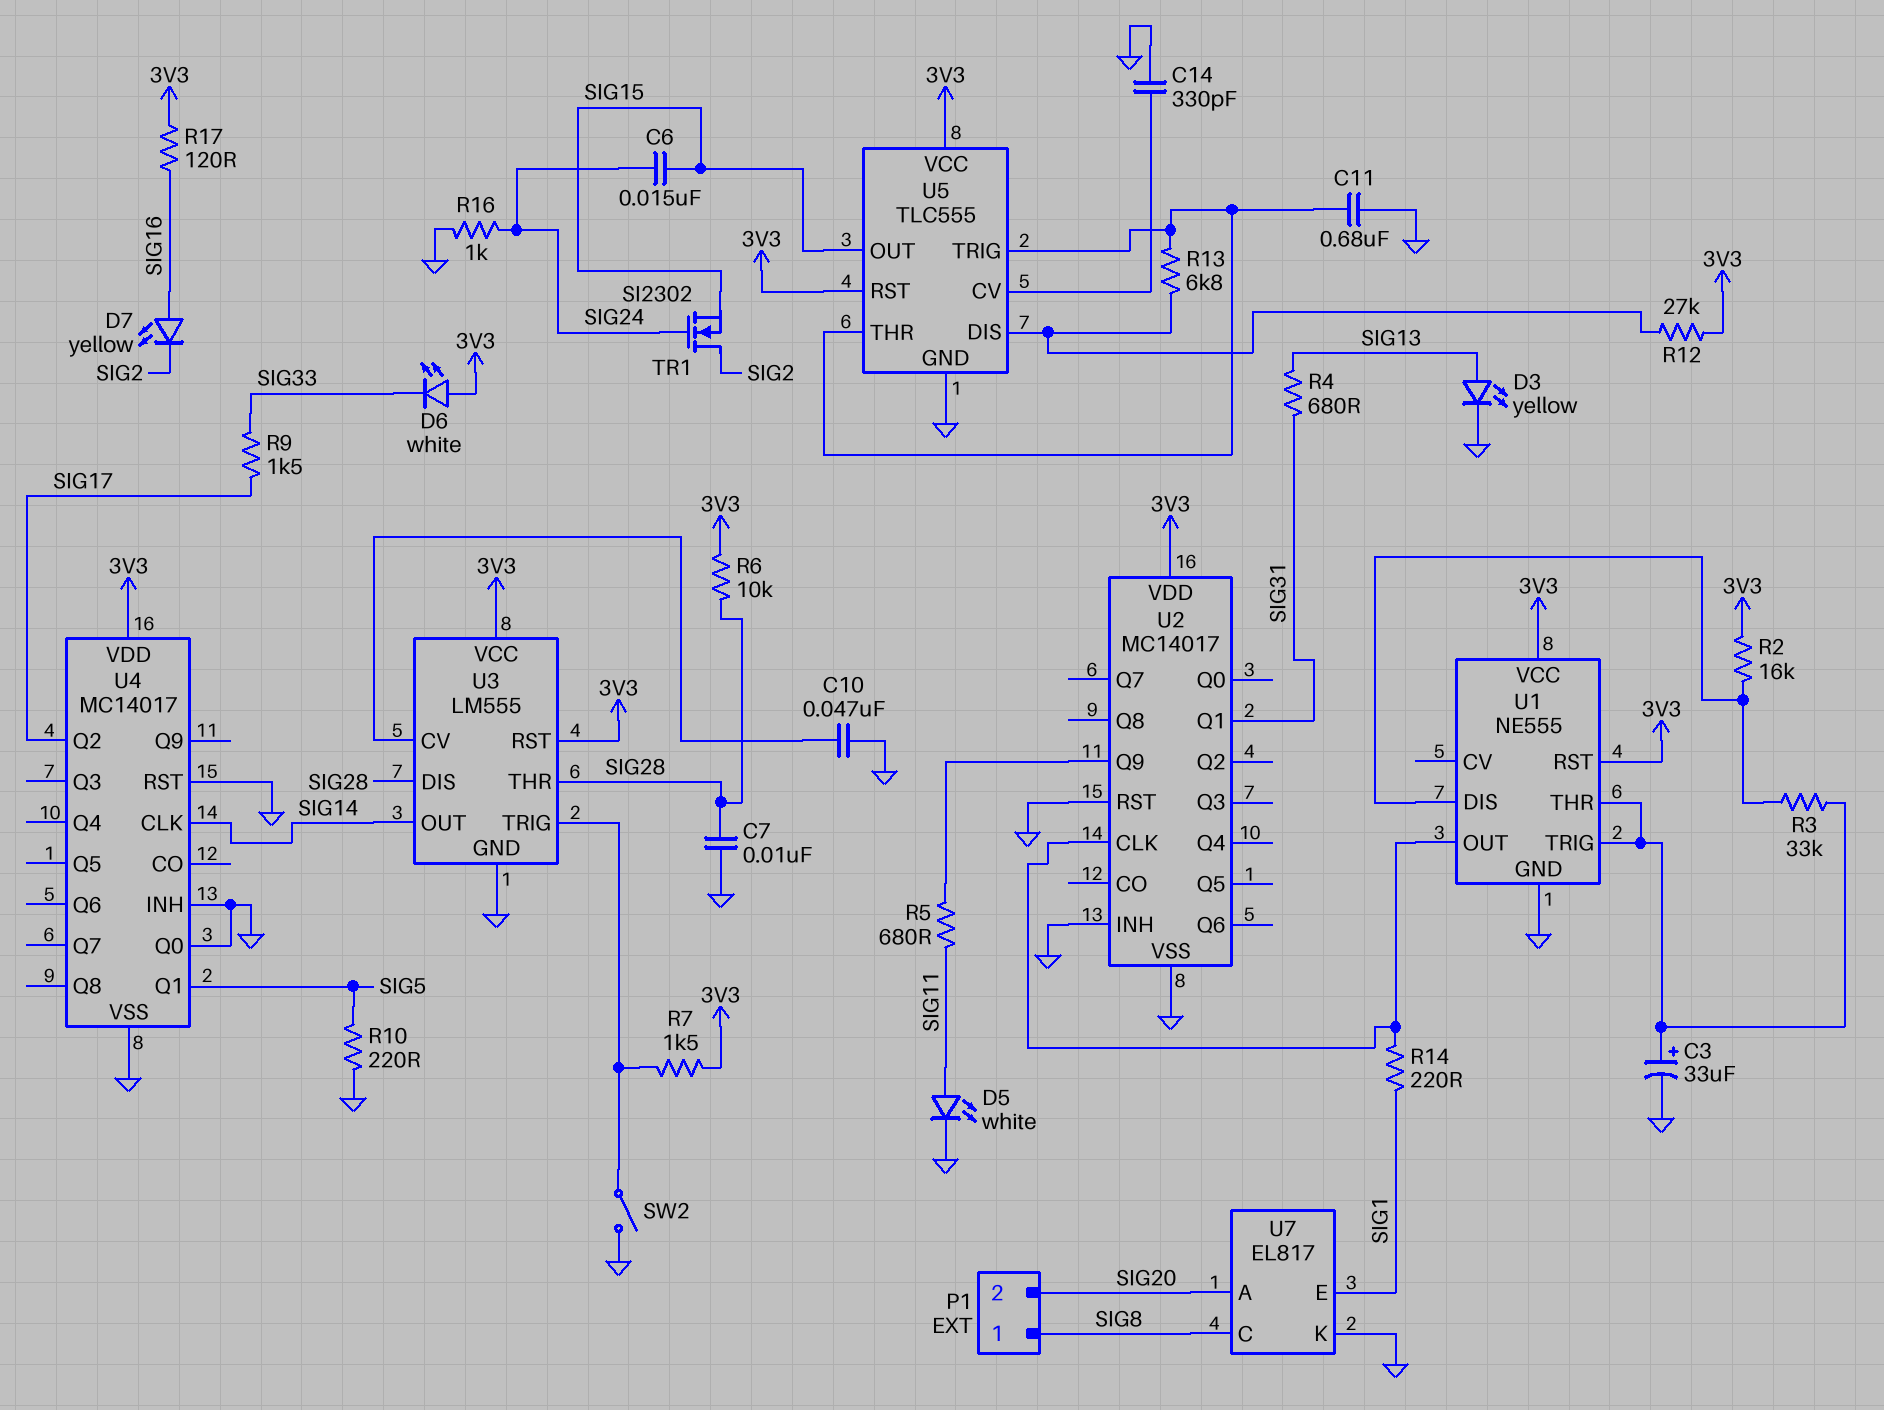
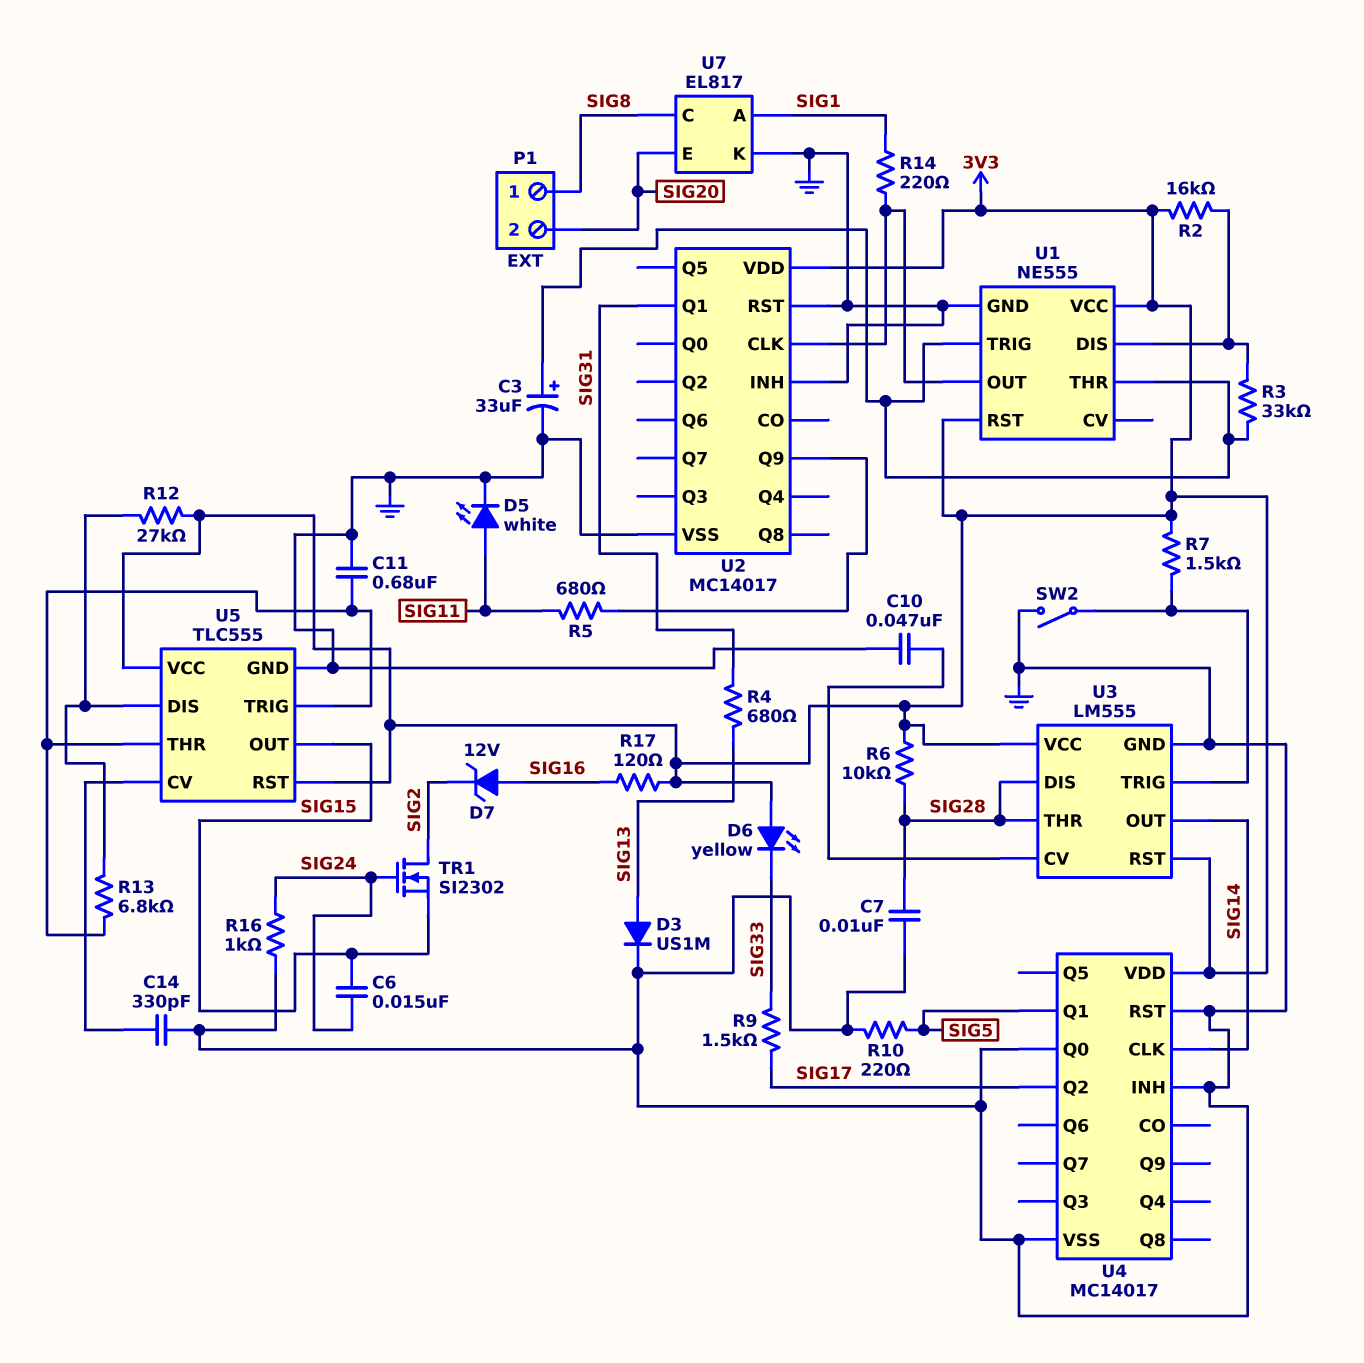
D3: LED yellow (A SIG13, K GND) -> diode US1M (A SIG13, K GND)
D6: LED white (A 3V3, K SIG33) -> LED yellow (A 3V3, K SIG33)
D7: LED yellow (A SIG16, K SIG2) -> zener 12V (A SIG16, K SIG2)
U7 pin A: SIG20 -> SIG1
U7 pin E: SIG1 -> SIG20

